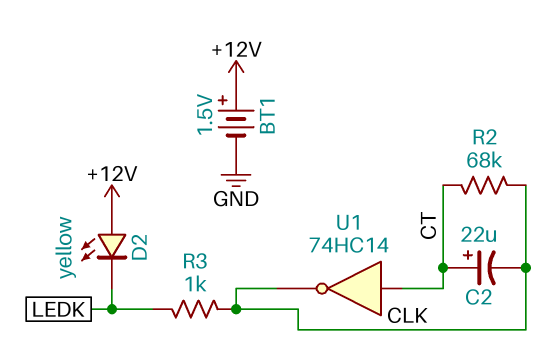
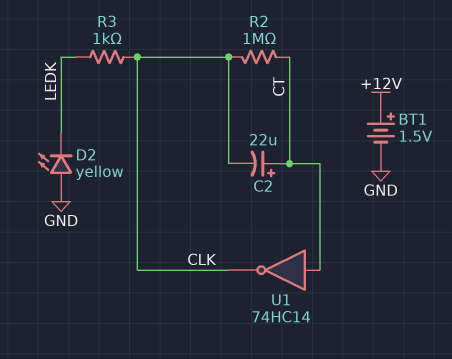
D2: LED yellow (A +12V, K LEDK) -> LED yellow (A GND, K LEDK)
R2: 68k (CLK, CT) -> 1M (CLK, CT)

